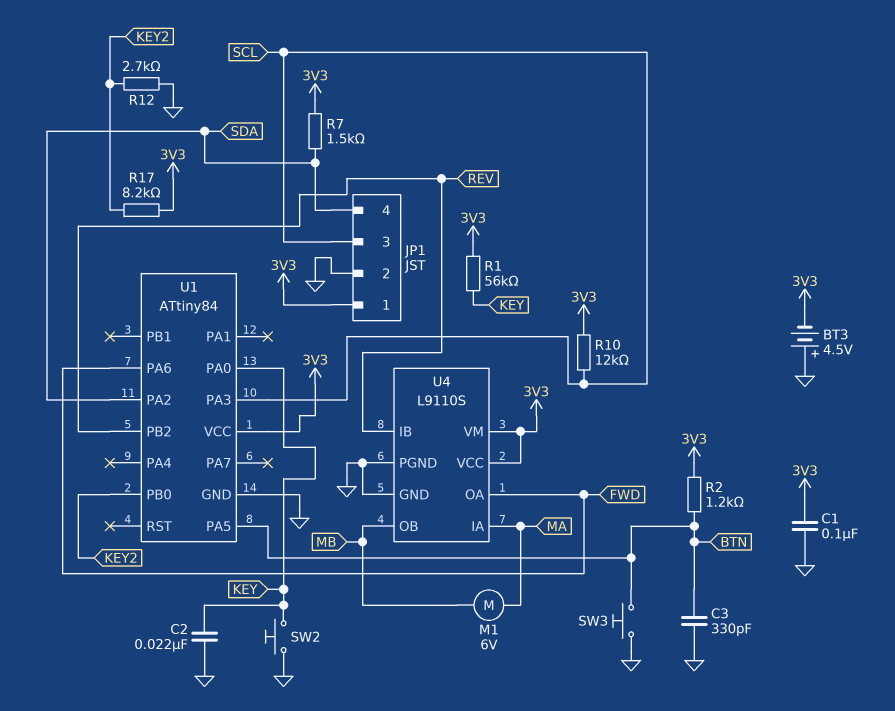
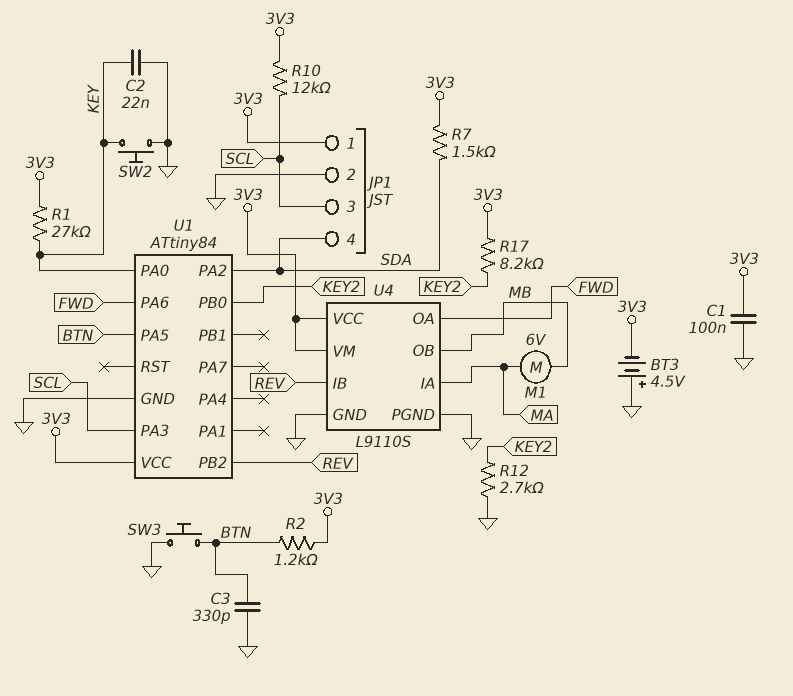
R1: 56k (3V3, KEY) -> 27k (3V3, KEY)

